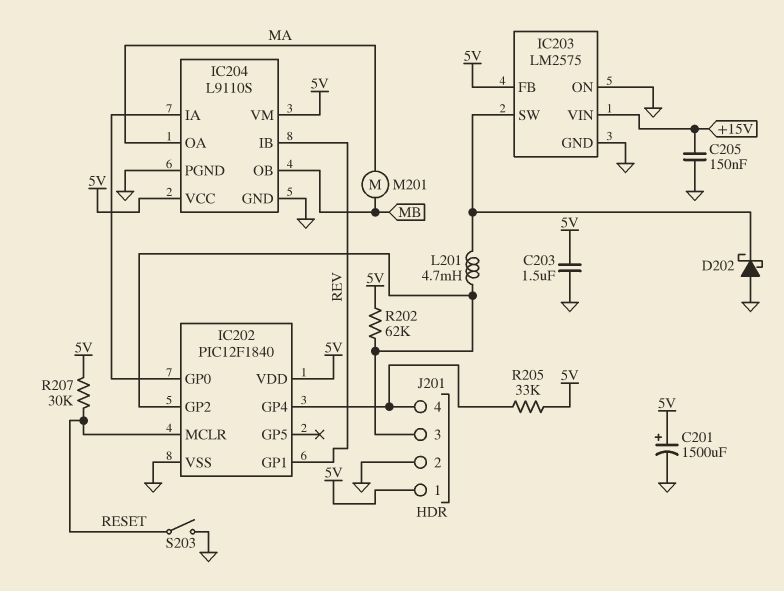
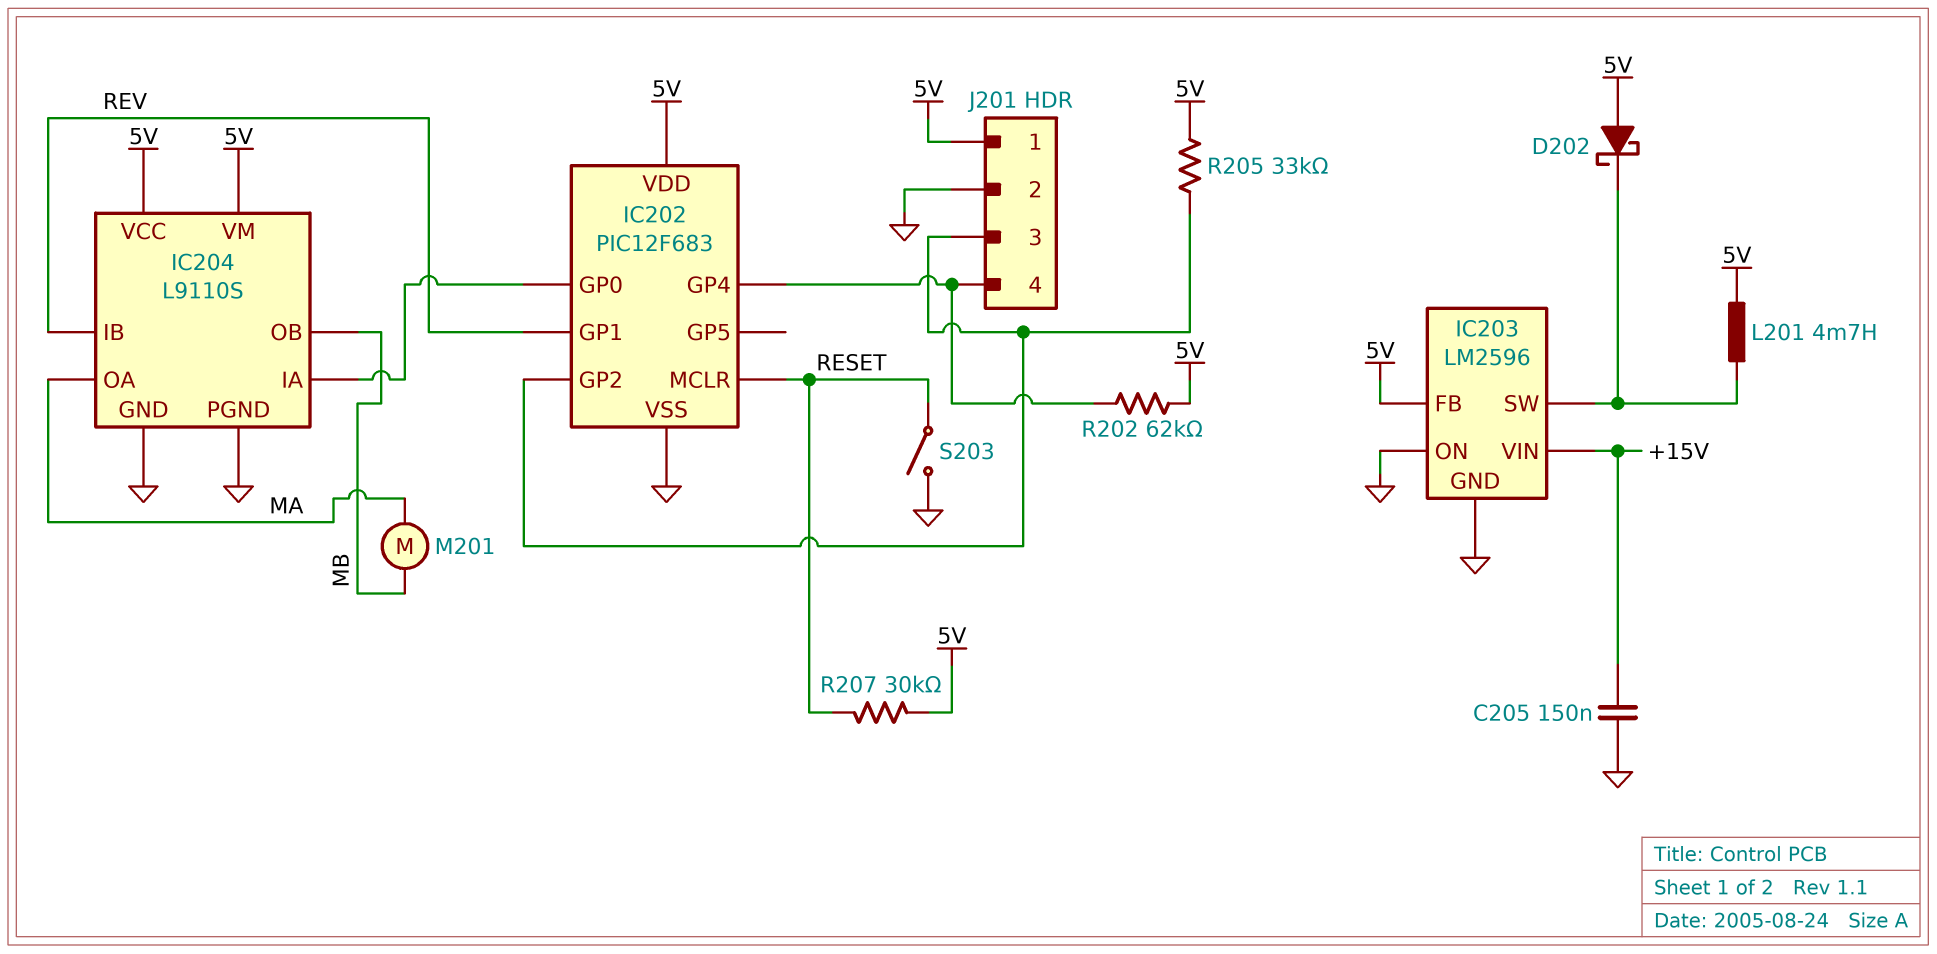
C201: 1500uF (plus 5V, minus GND) -> none
C203: 1.5uF (5V, GND) -> none
D202: schottky (A GND, K IC203/SW) -> schottky (A 5V, K IC203/SW)
IC202: PIC12F1840 -> PIC12F683
IC203: LM2575 -> LM2596
L201: 4.7mH (IC202/GP2, IC203/SW) -> 4.7mH (5V, IC203/SW)
R202: 62k (5V, IC202/GP2) -> 62k (5V, IC202/GP4)
R205: 33k (5V, IC202/GP4) -> 33k (5V, IC202/GP2)

